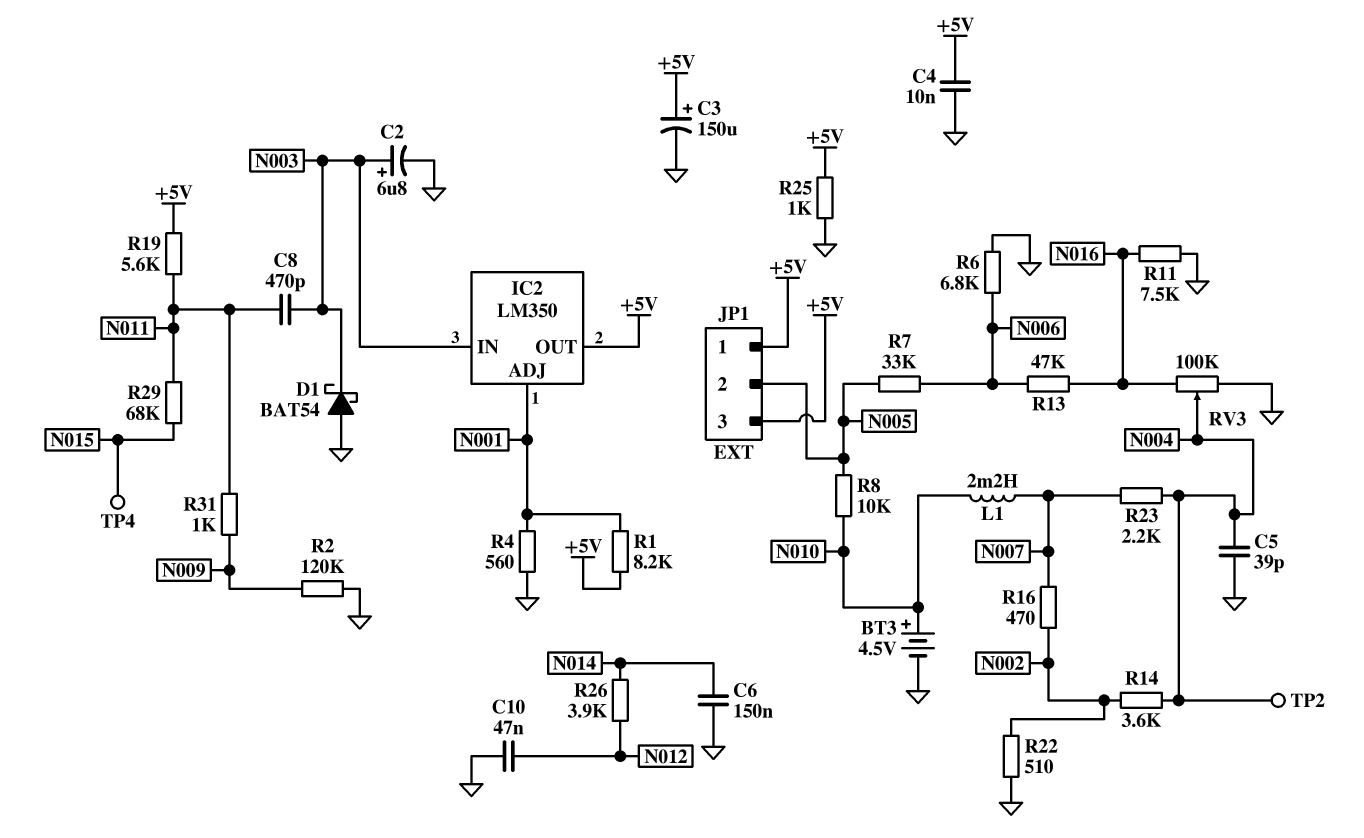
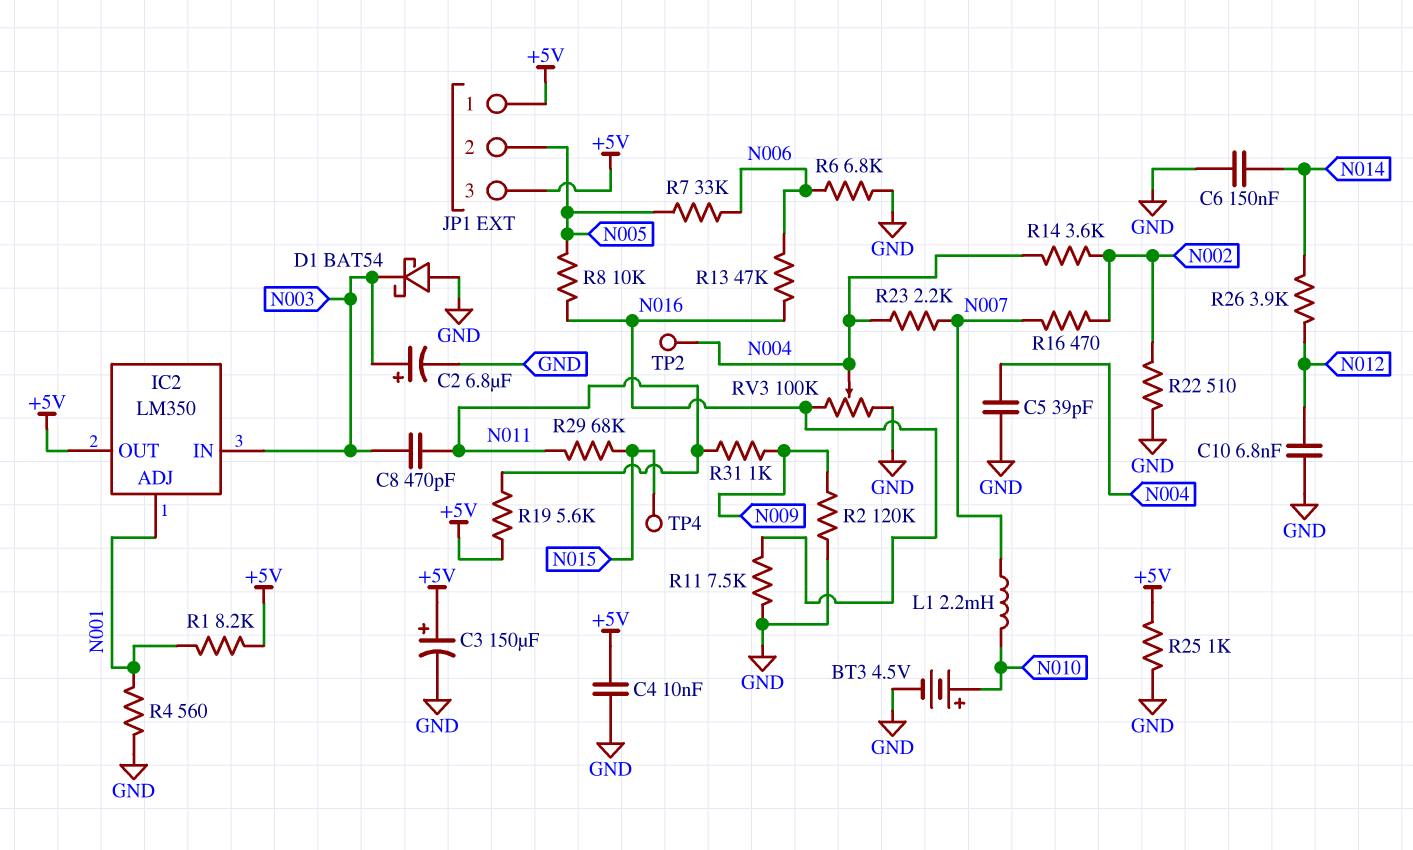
C10: 47nF (GND, N012) -> 6.8nF (GND, N012)
R8: 10k (N005, N010) -> 10k (N005, N016)

